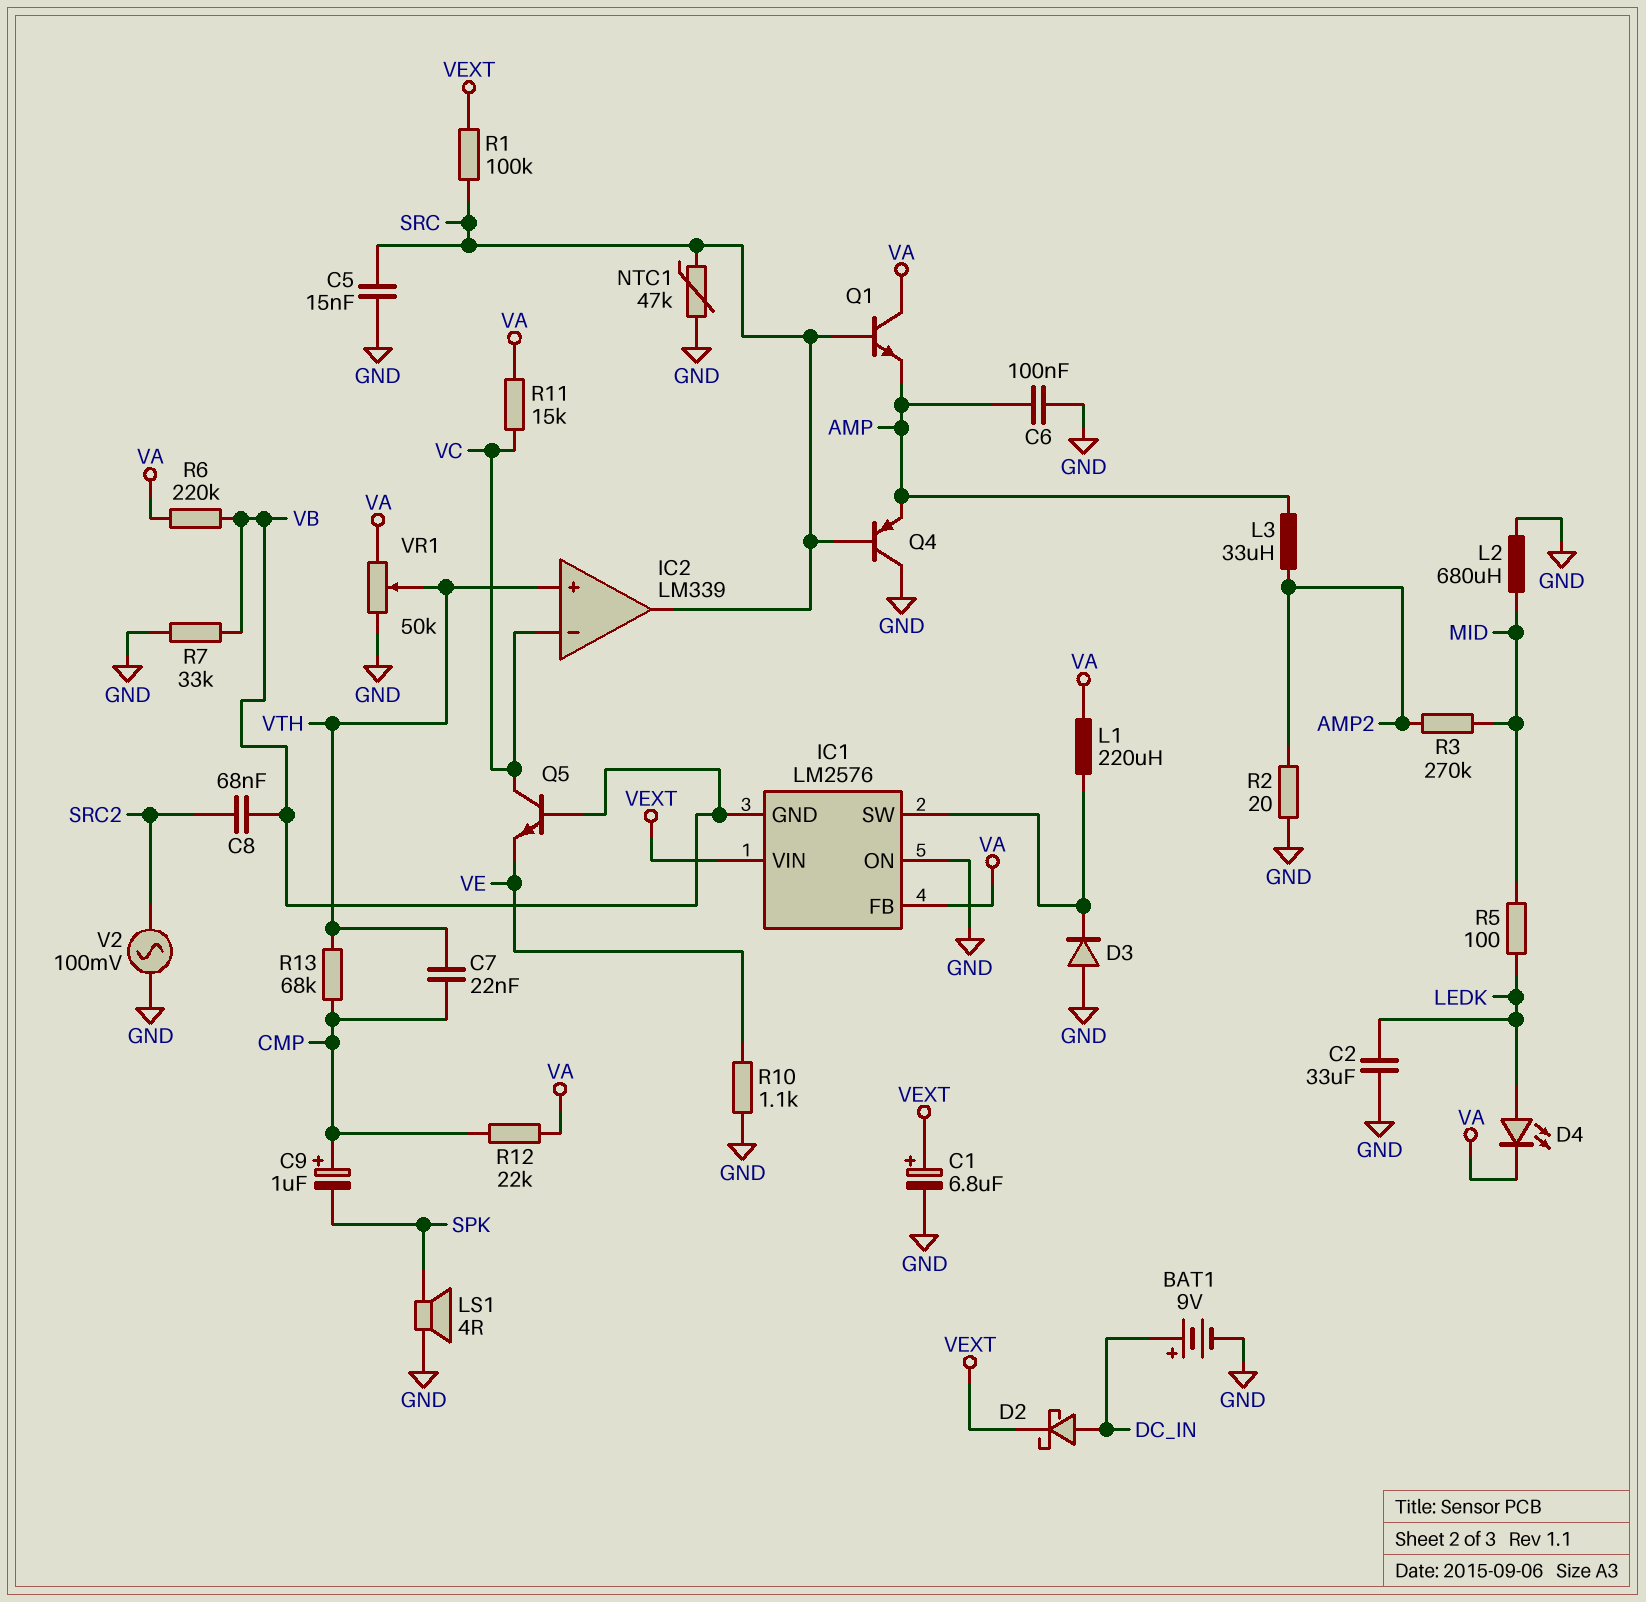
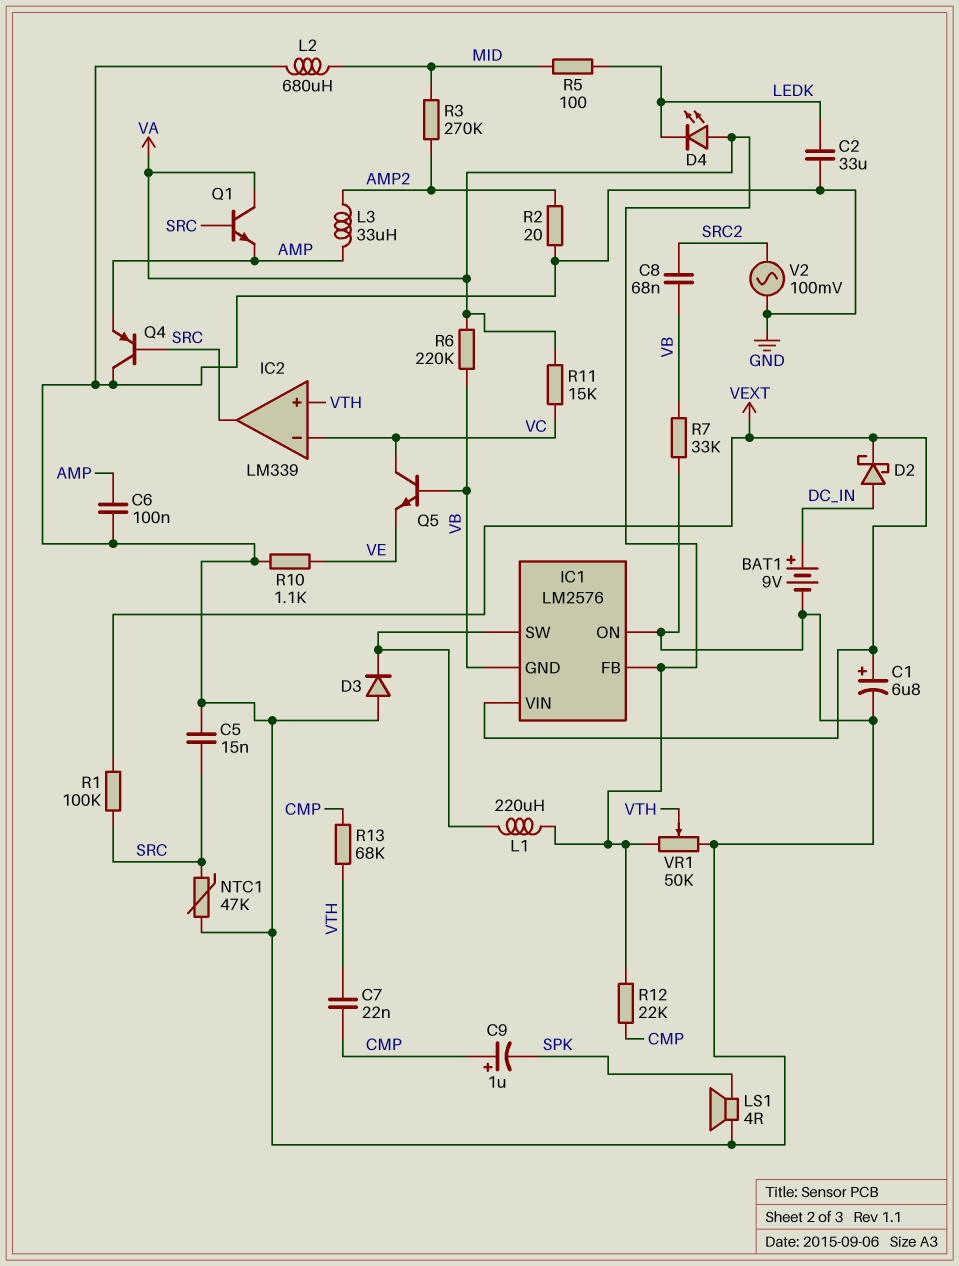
D4: LED (A LEDK, K VA) -> LED (A VA, K LEDK)

